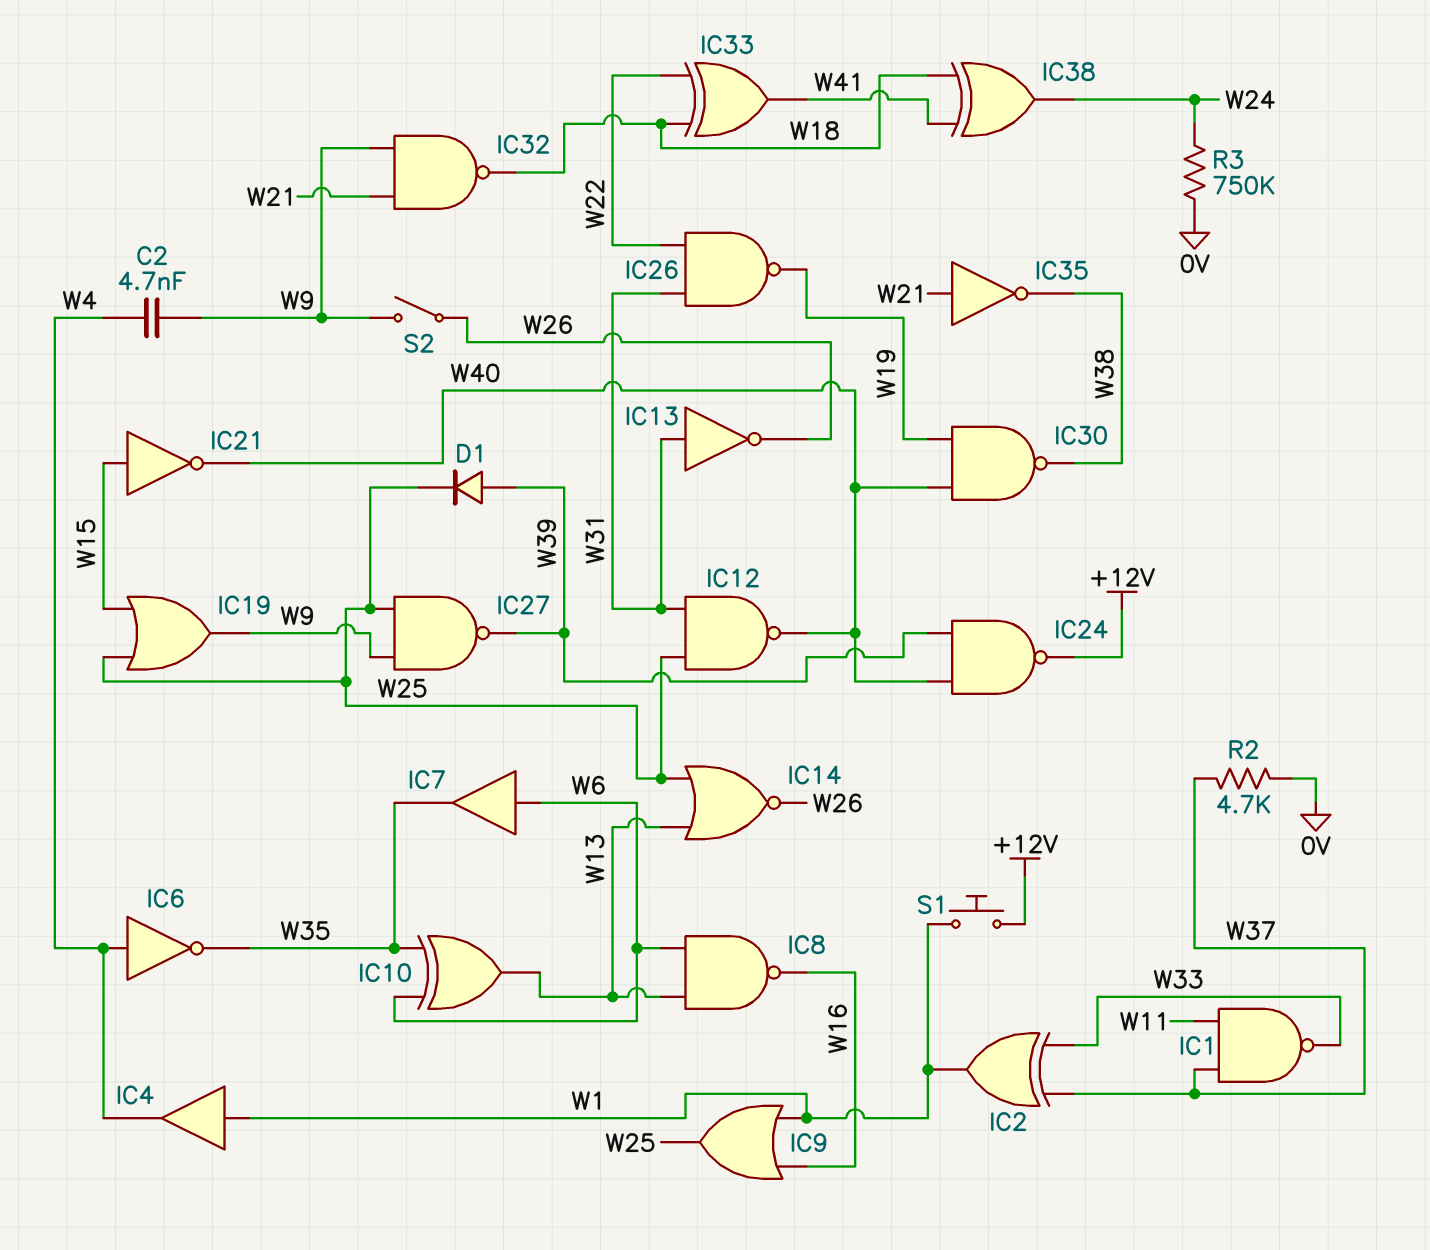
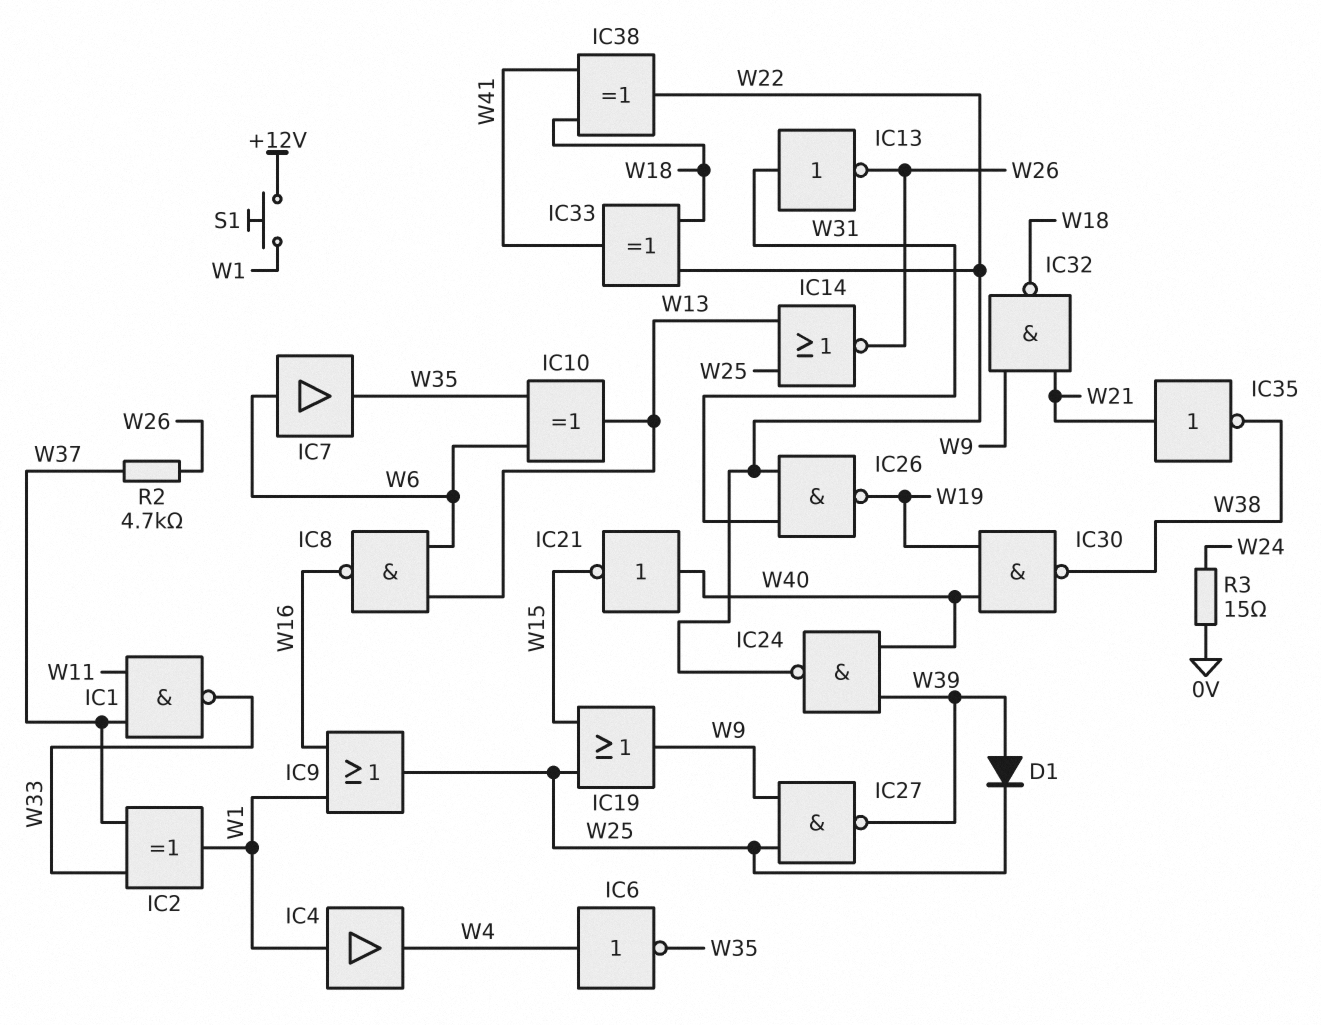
C2: 4.7nF (W4, W9) -> none
IC12: NAND (in W25, in W31, out W40) -> none
IC21: NOT (in W15, out W40) -> NOT (in W40, out W15)
IC24: NAND (in W39, in W40, out +12V) -> NAND (in W39, in W40, out W22)
IC38: XOR (in W18, in W41, out W24) -> XOR (in W18, in W41, out W22)
R2: 4.7k (0V, W37) -> 4.7k (W26, W37)
R3: 750k (0V, W24) -> 15 (0V, W24)
S2: switch (W9, W26) -> none

